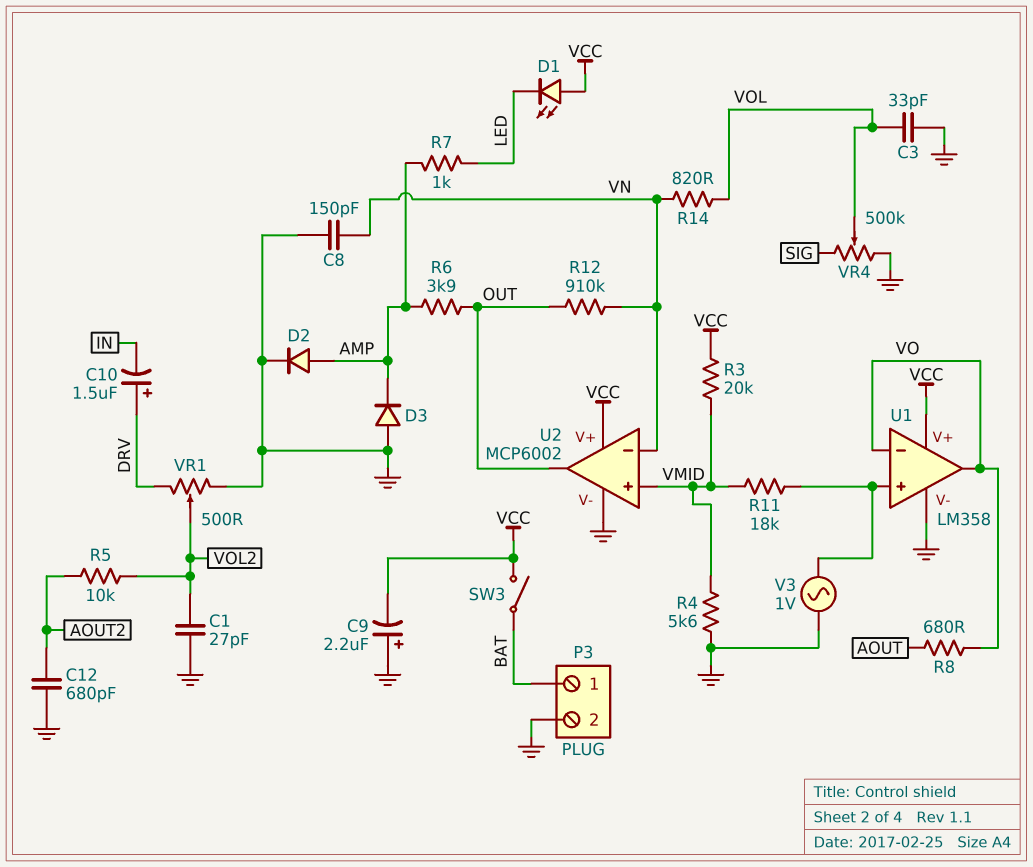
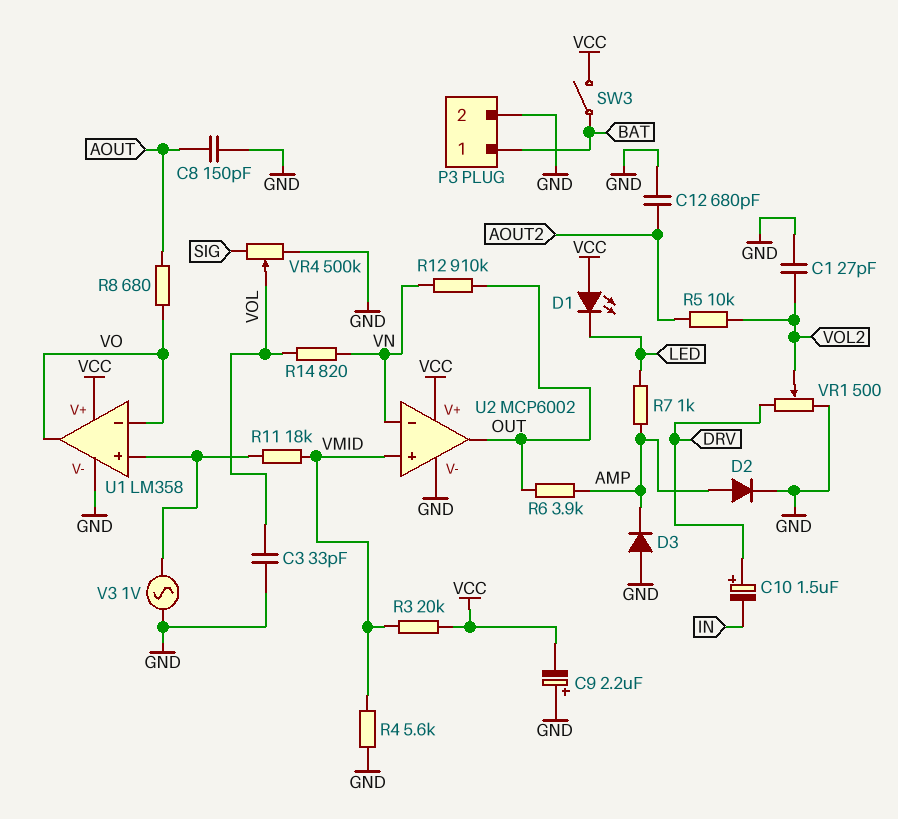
C8: 150pF (GND, VN) -> 150pF (AOUT, GND)

